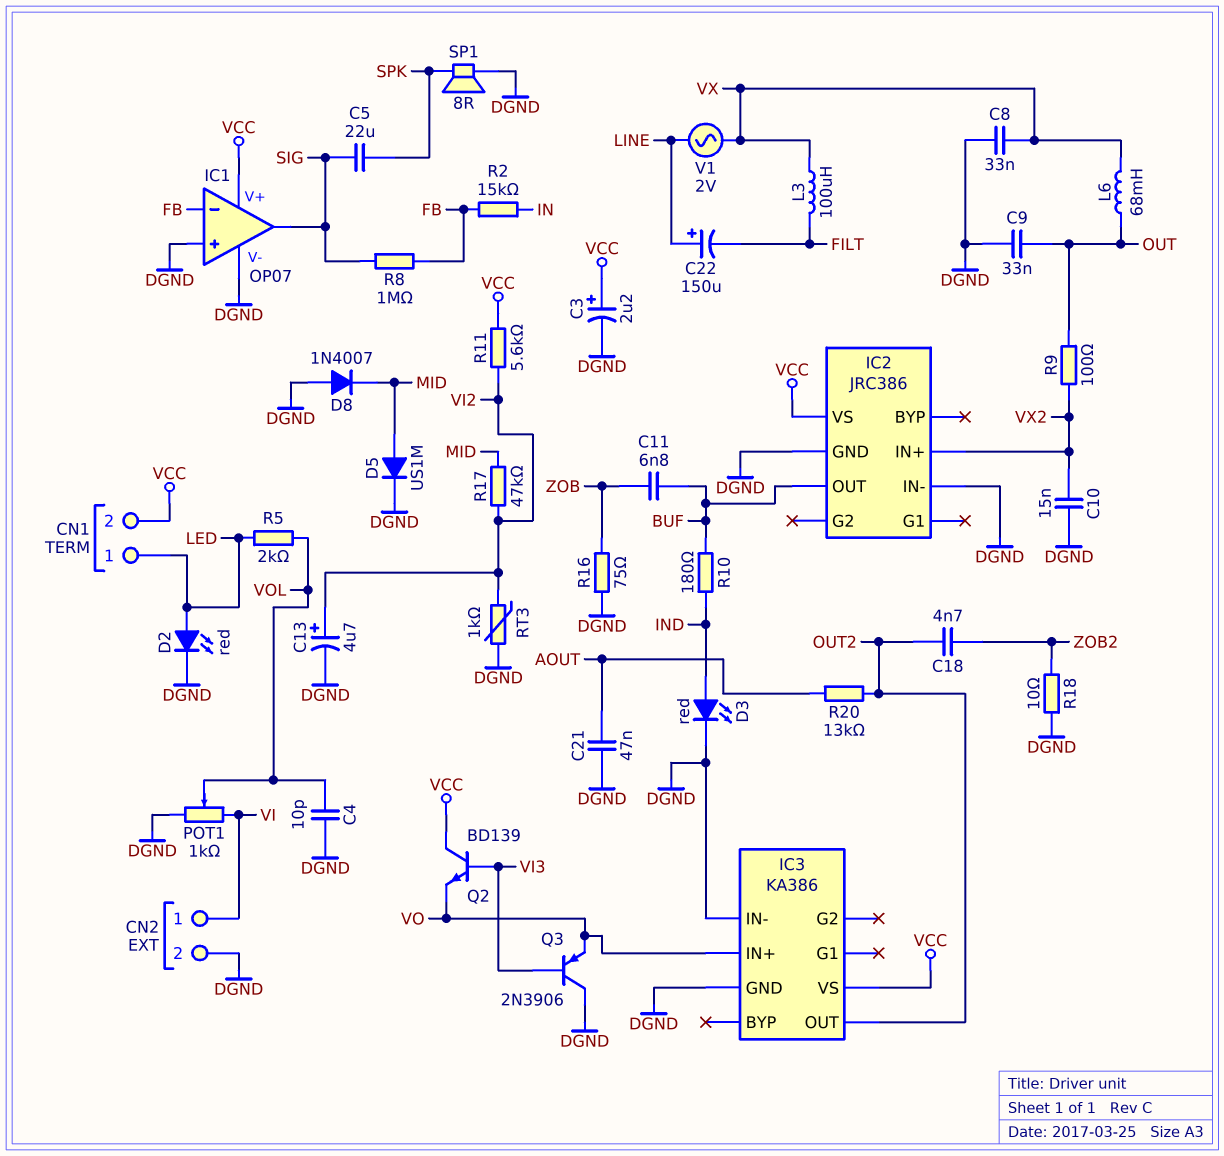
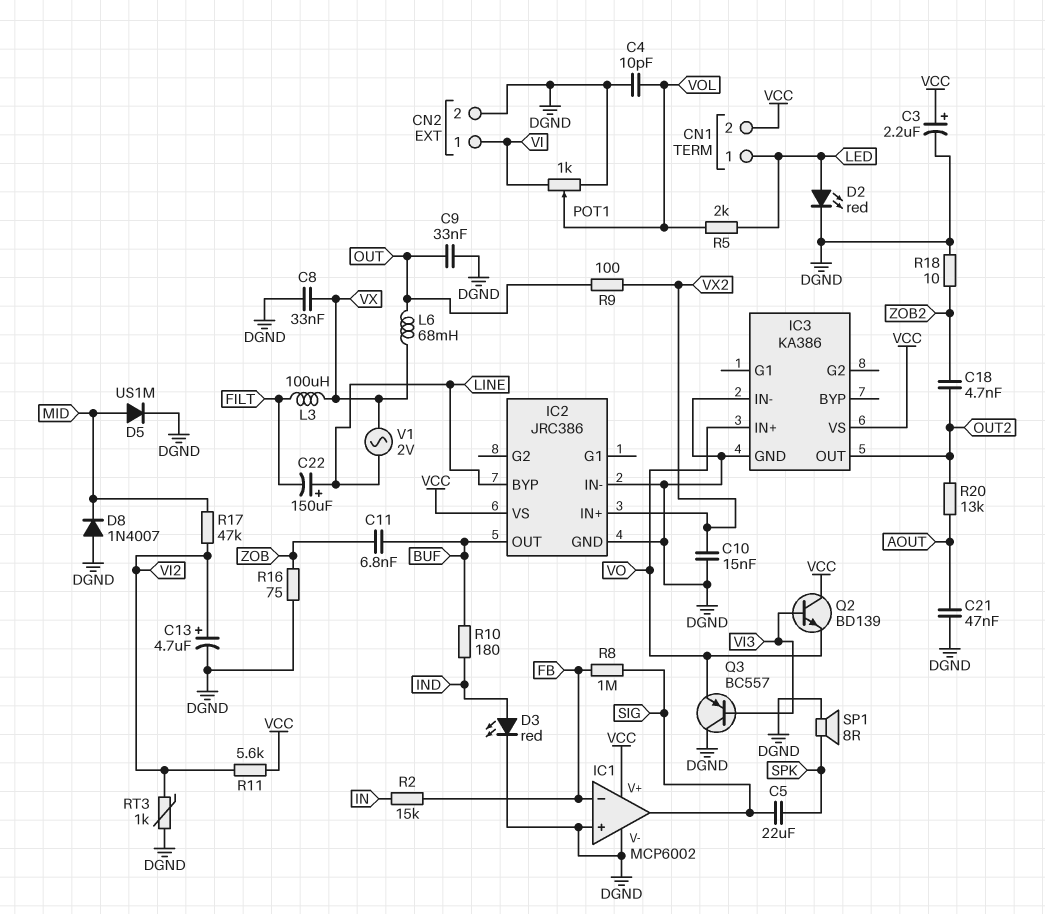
IC1: OP07 -> MCP6002
IC2 pin BYP: none -> LINE
Q3: PNP 2N3906 (B VI3, C DGND, E VO) -> PNP BC557 (B VI3, C DGND, E VO)

